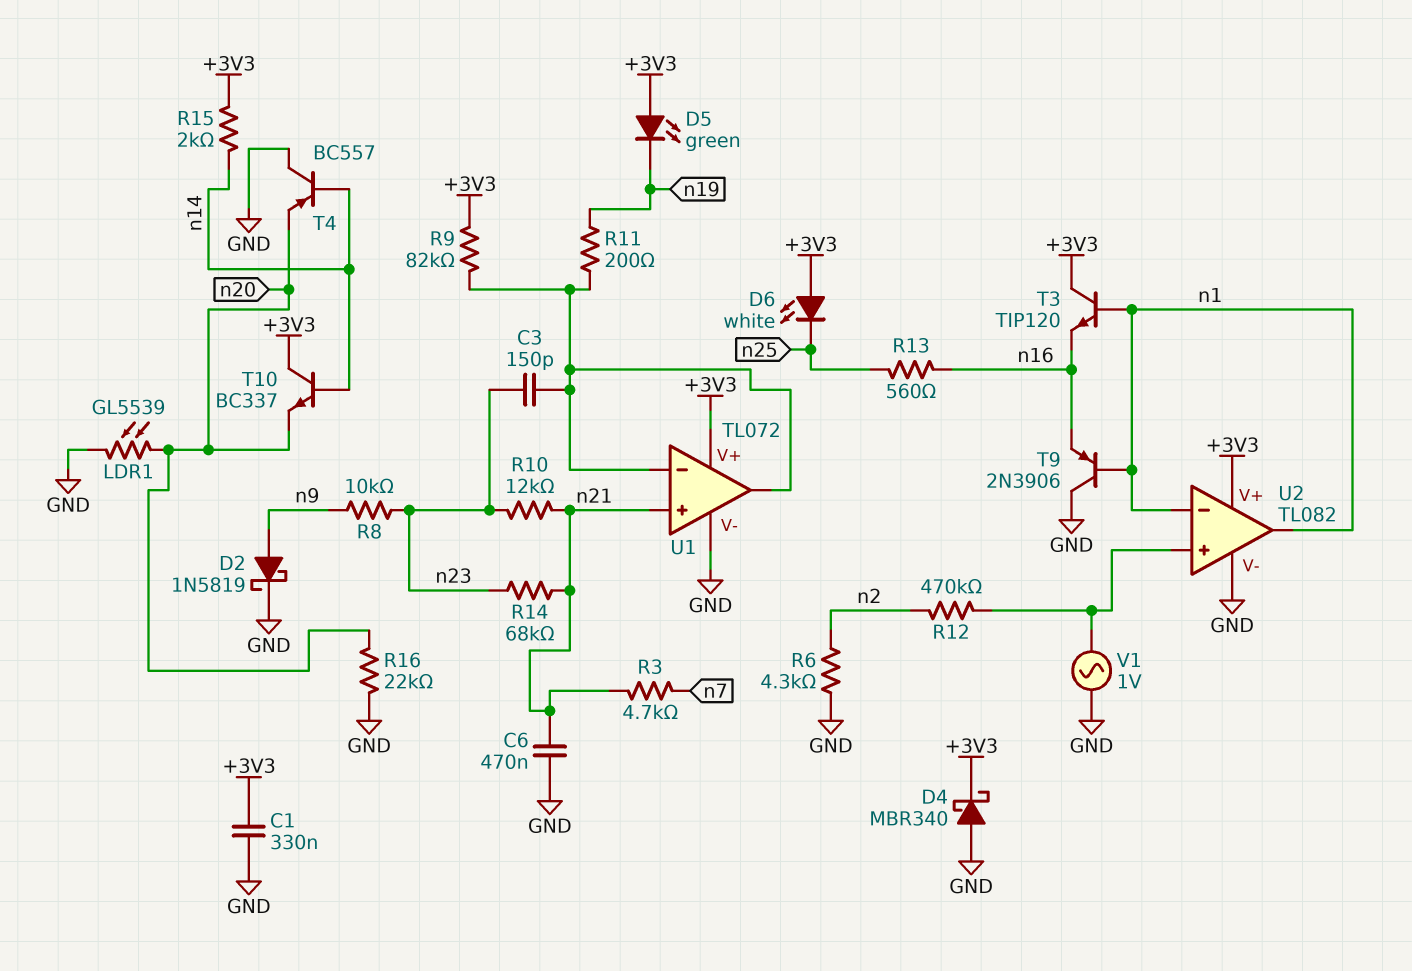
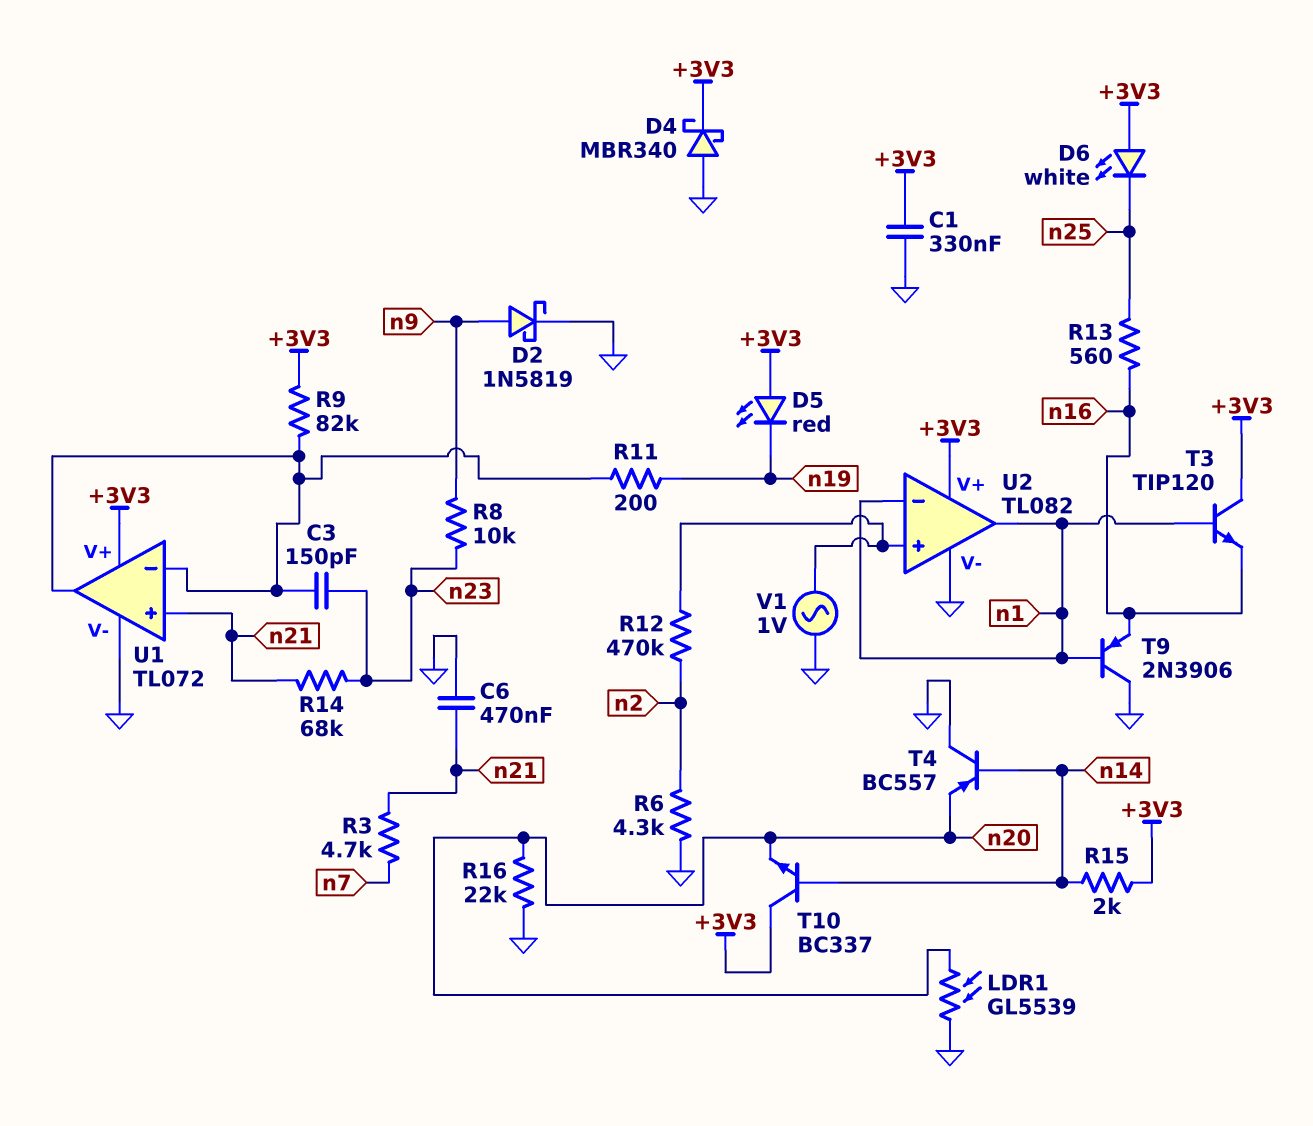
D5: LED green (A +3V3, K n19) -> LED red (A +3V3, K n19)
R10: 12k (n21, n23) -> none

